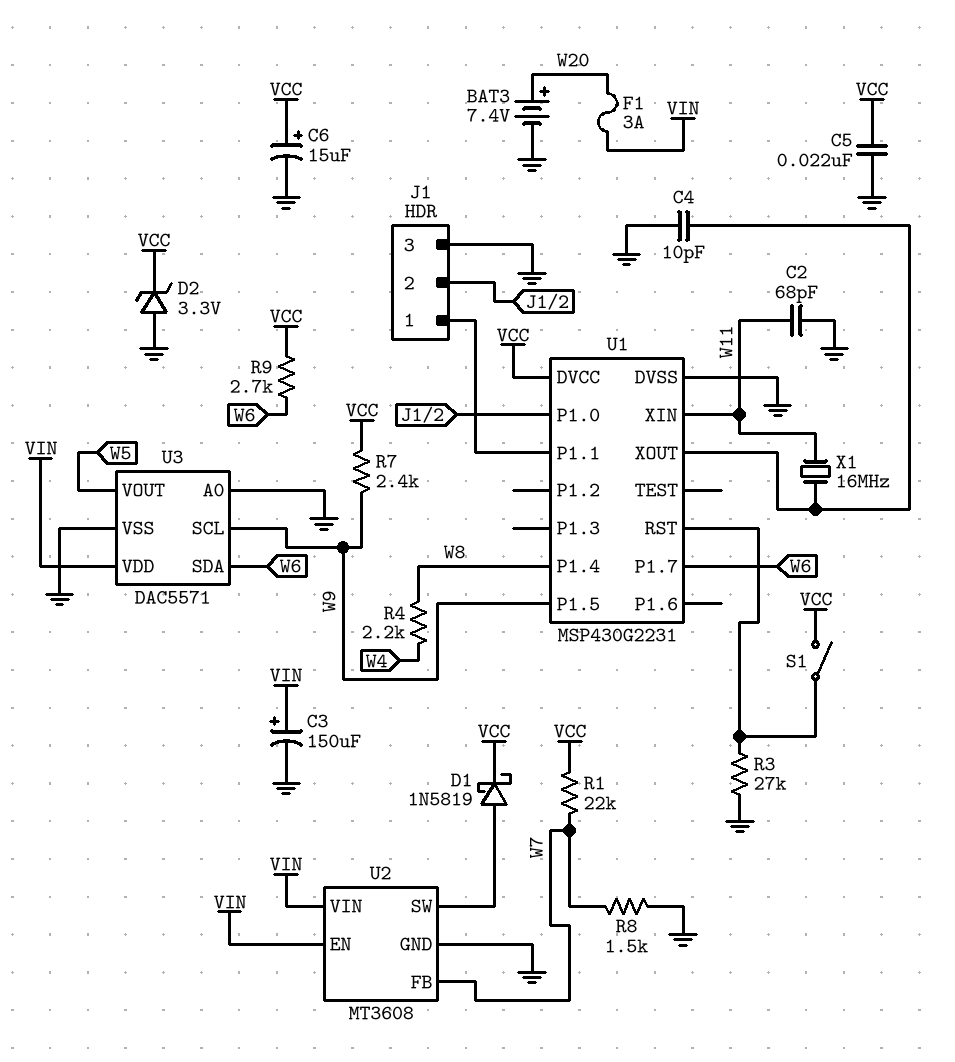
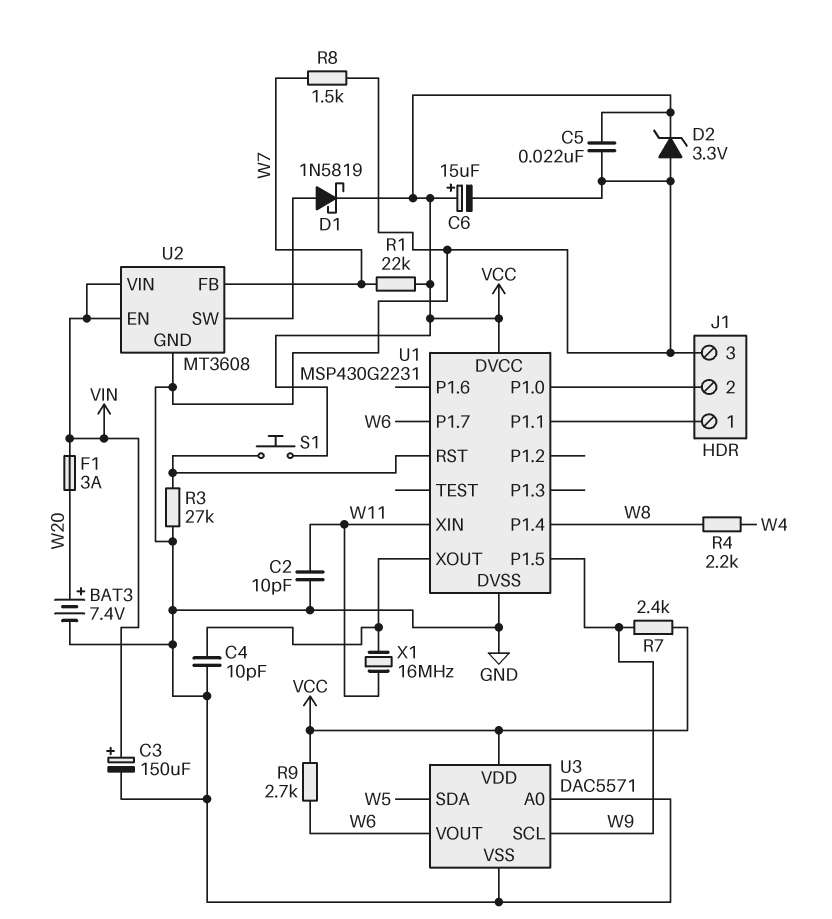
C2: 68pF (GND, W11) -> 10pF (GND, W11)
S1: switch (U1/RST, VCC) -> button (U1/RST, VCC)
U3 pin SDA: W6 -> W5
U3 pin VDD: VIN -> VCC
U3 pin VOUT: W5 -> W6

